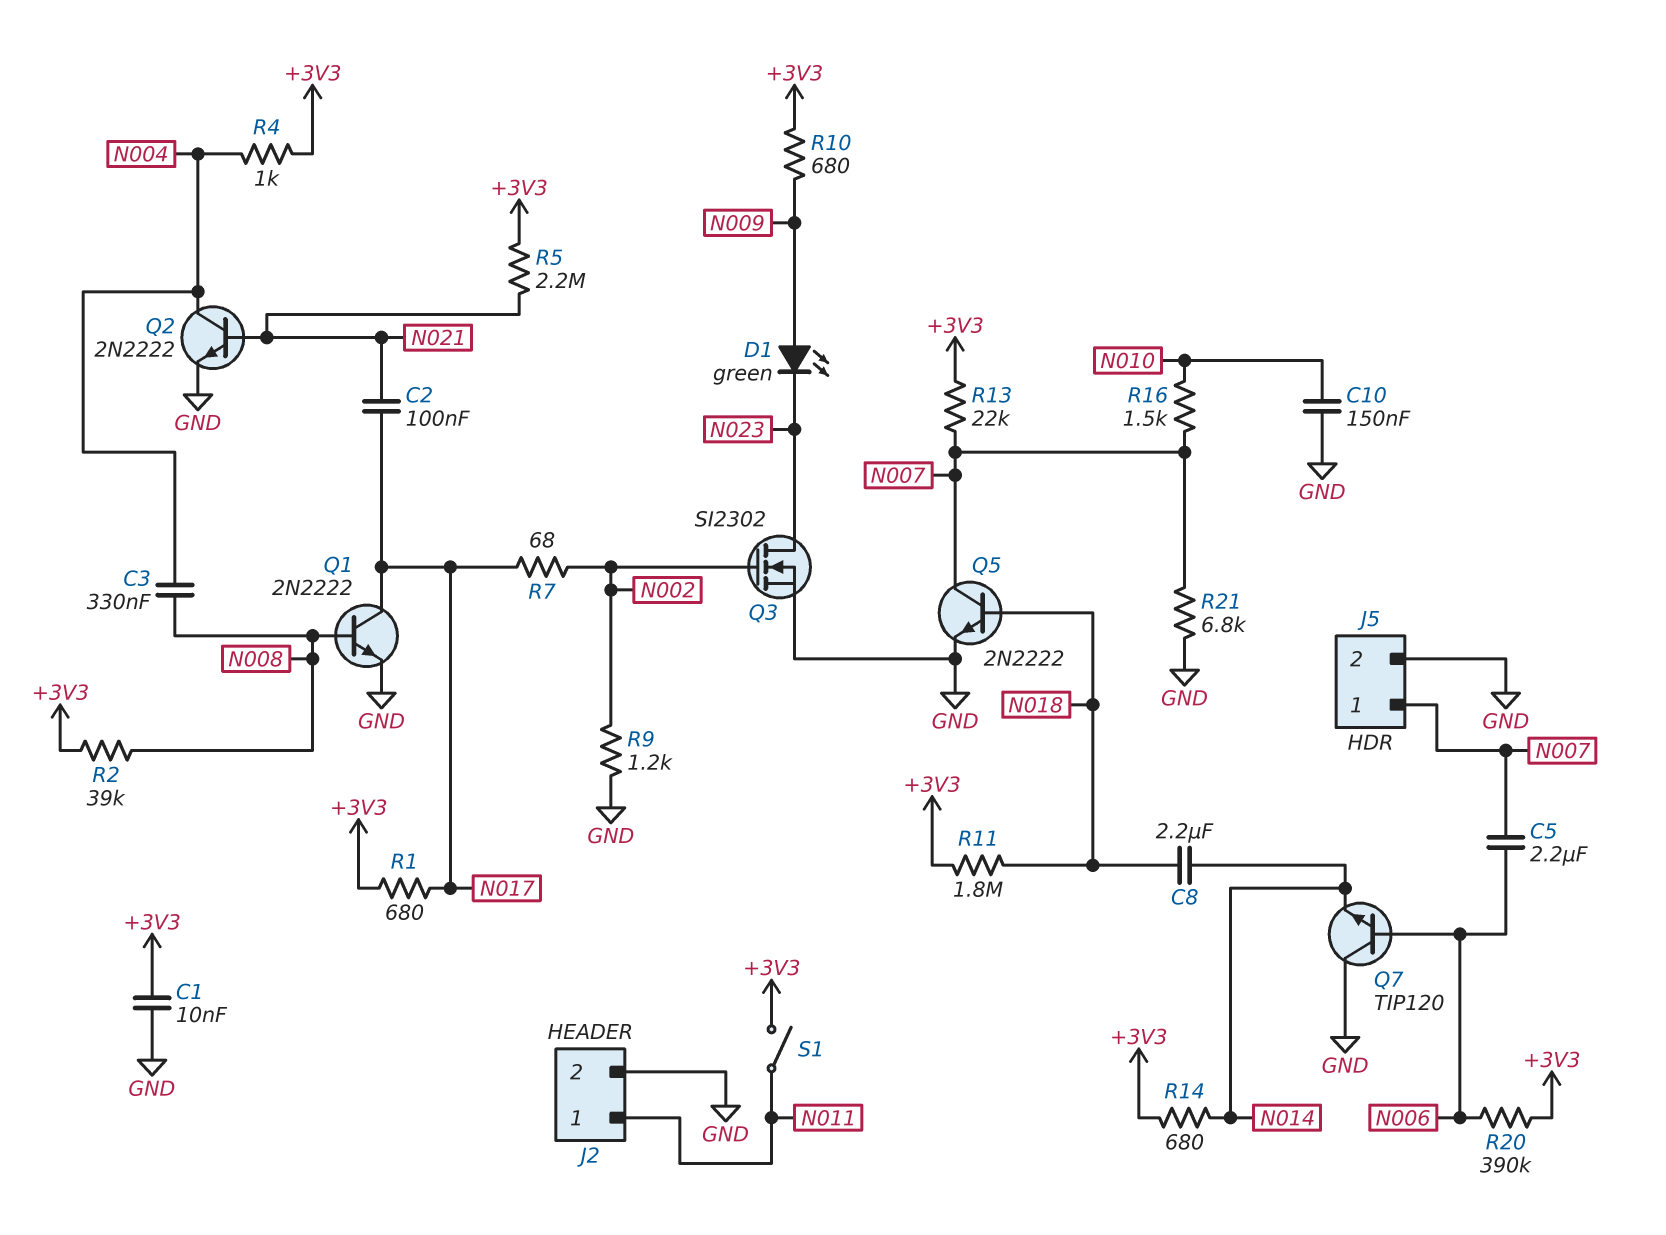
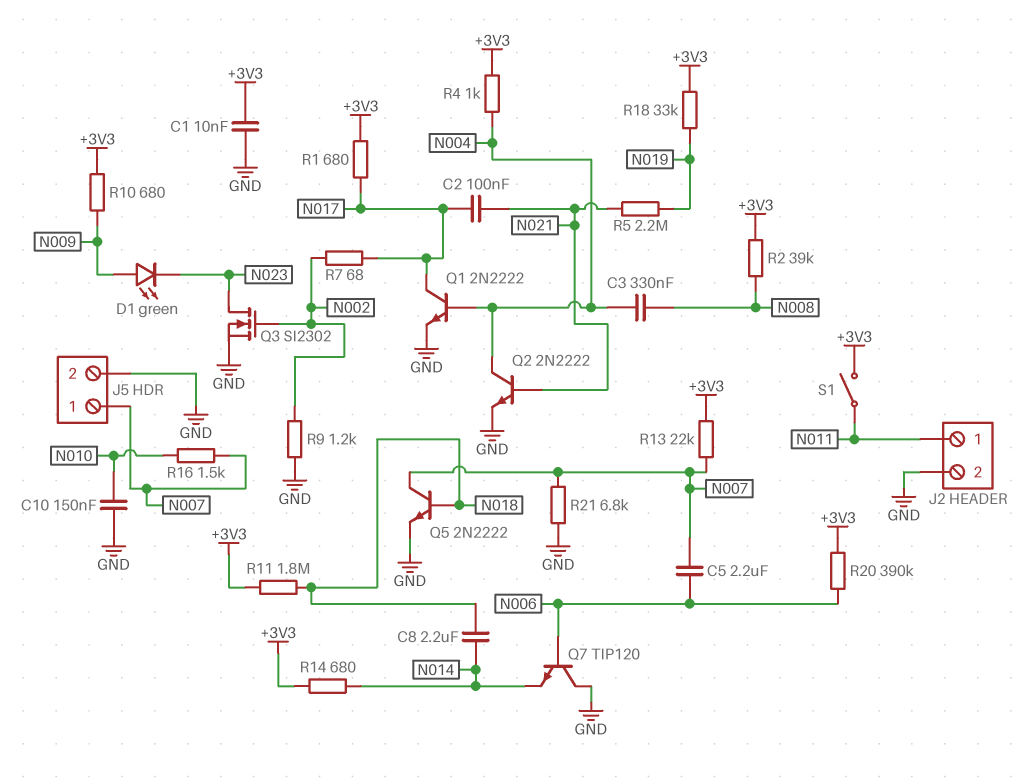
Q1: NPN 2N2222 (B N008, C N017, E GND) -> NPN 2N2222 (B N004, C N017, E GND)
R5: 2.2M (+3V3, N021) -> 2.2M (N019, N021)
R18: none -> 33k (+3V3, N019)

